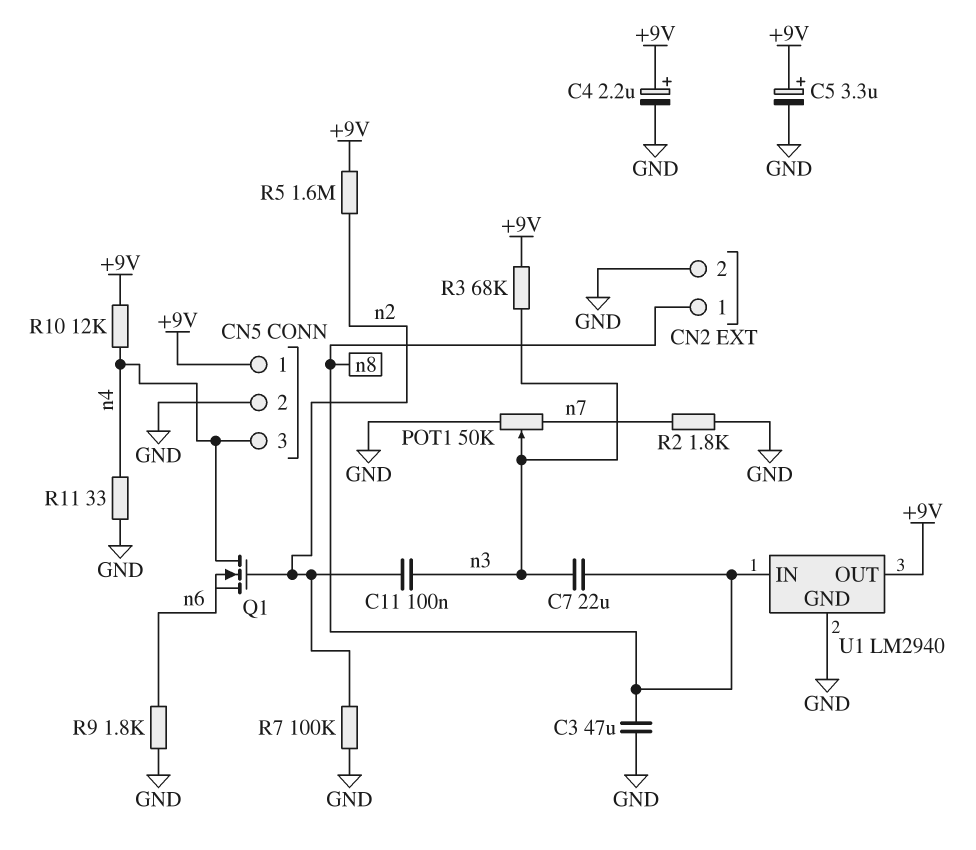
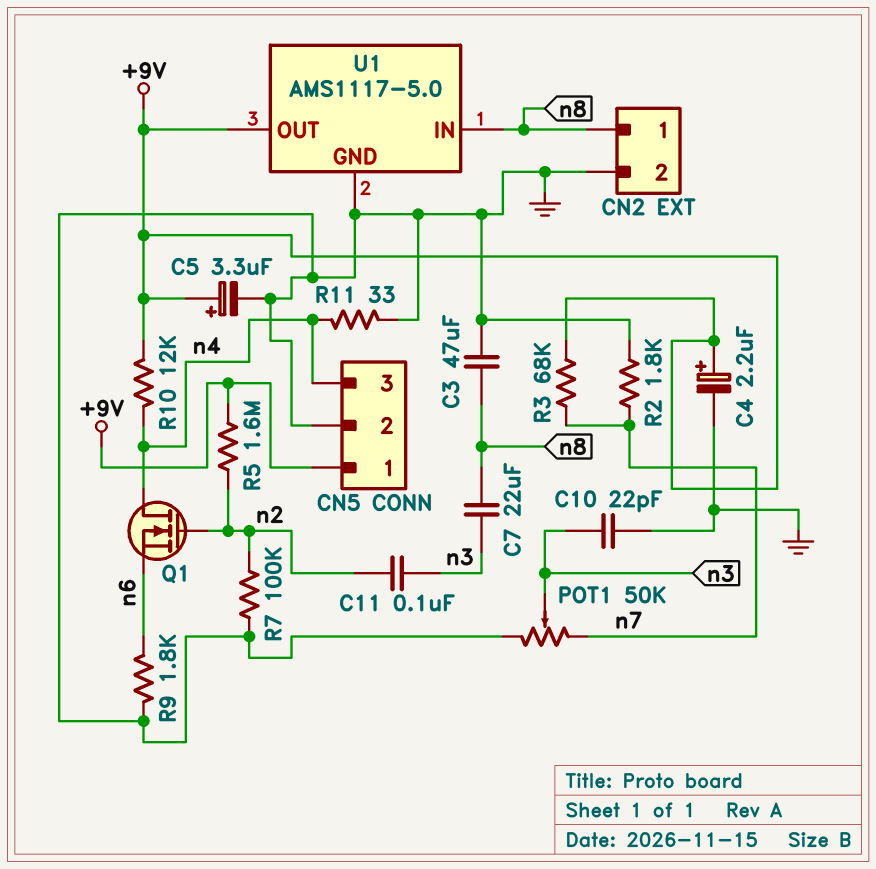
C10: none -> 22pF (GND, n3)
R3: 68k (+9V, n3) -> 68k (+9V, n7)
U1: LM2940 -> AMS1117-5.0

